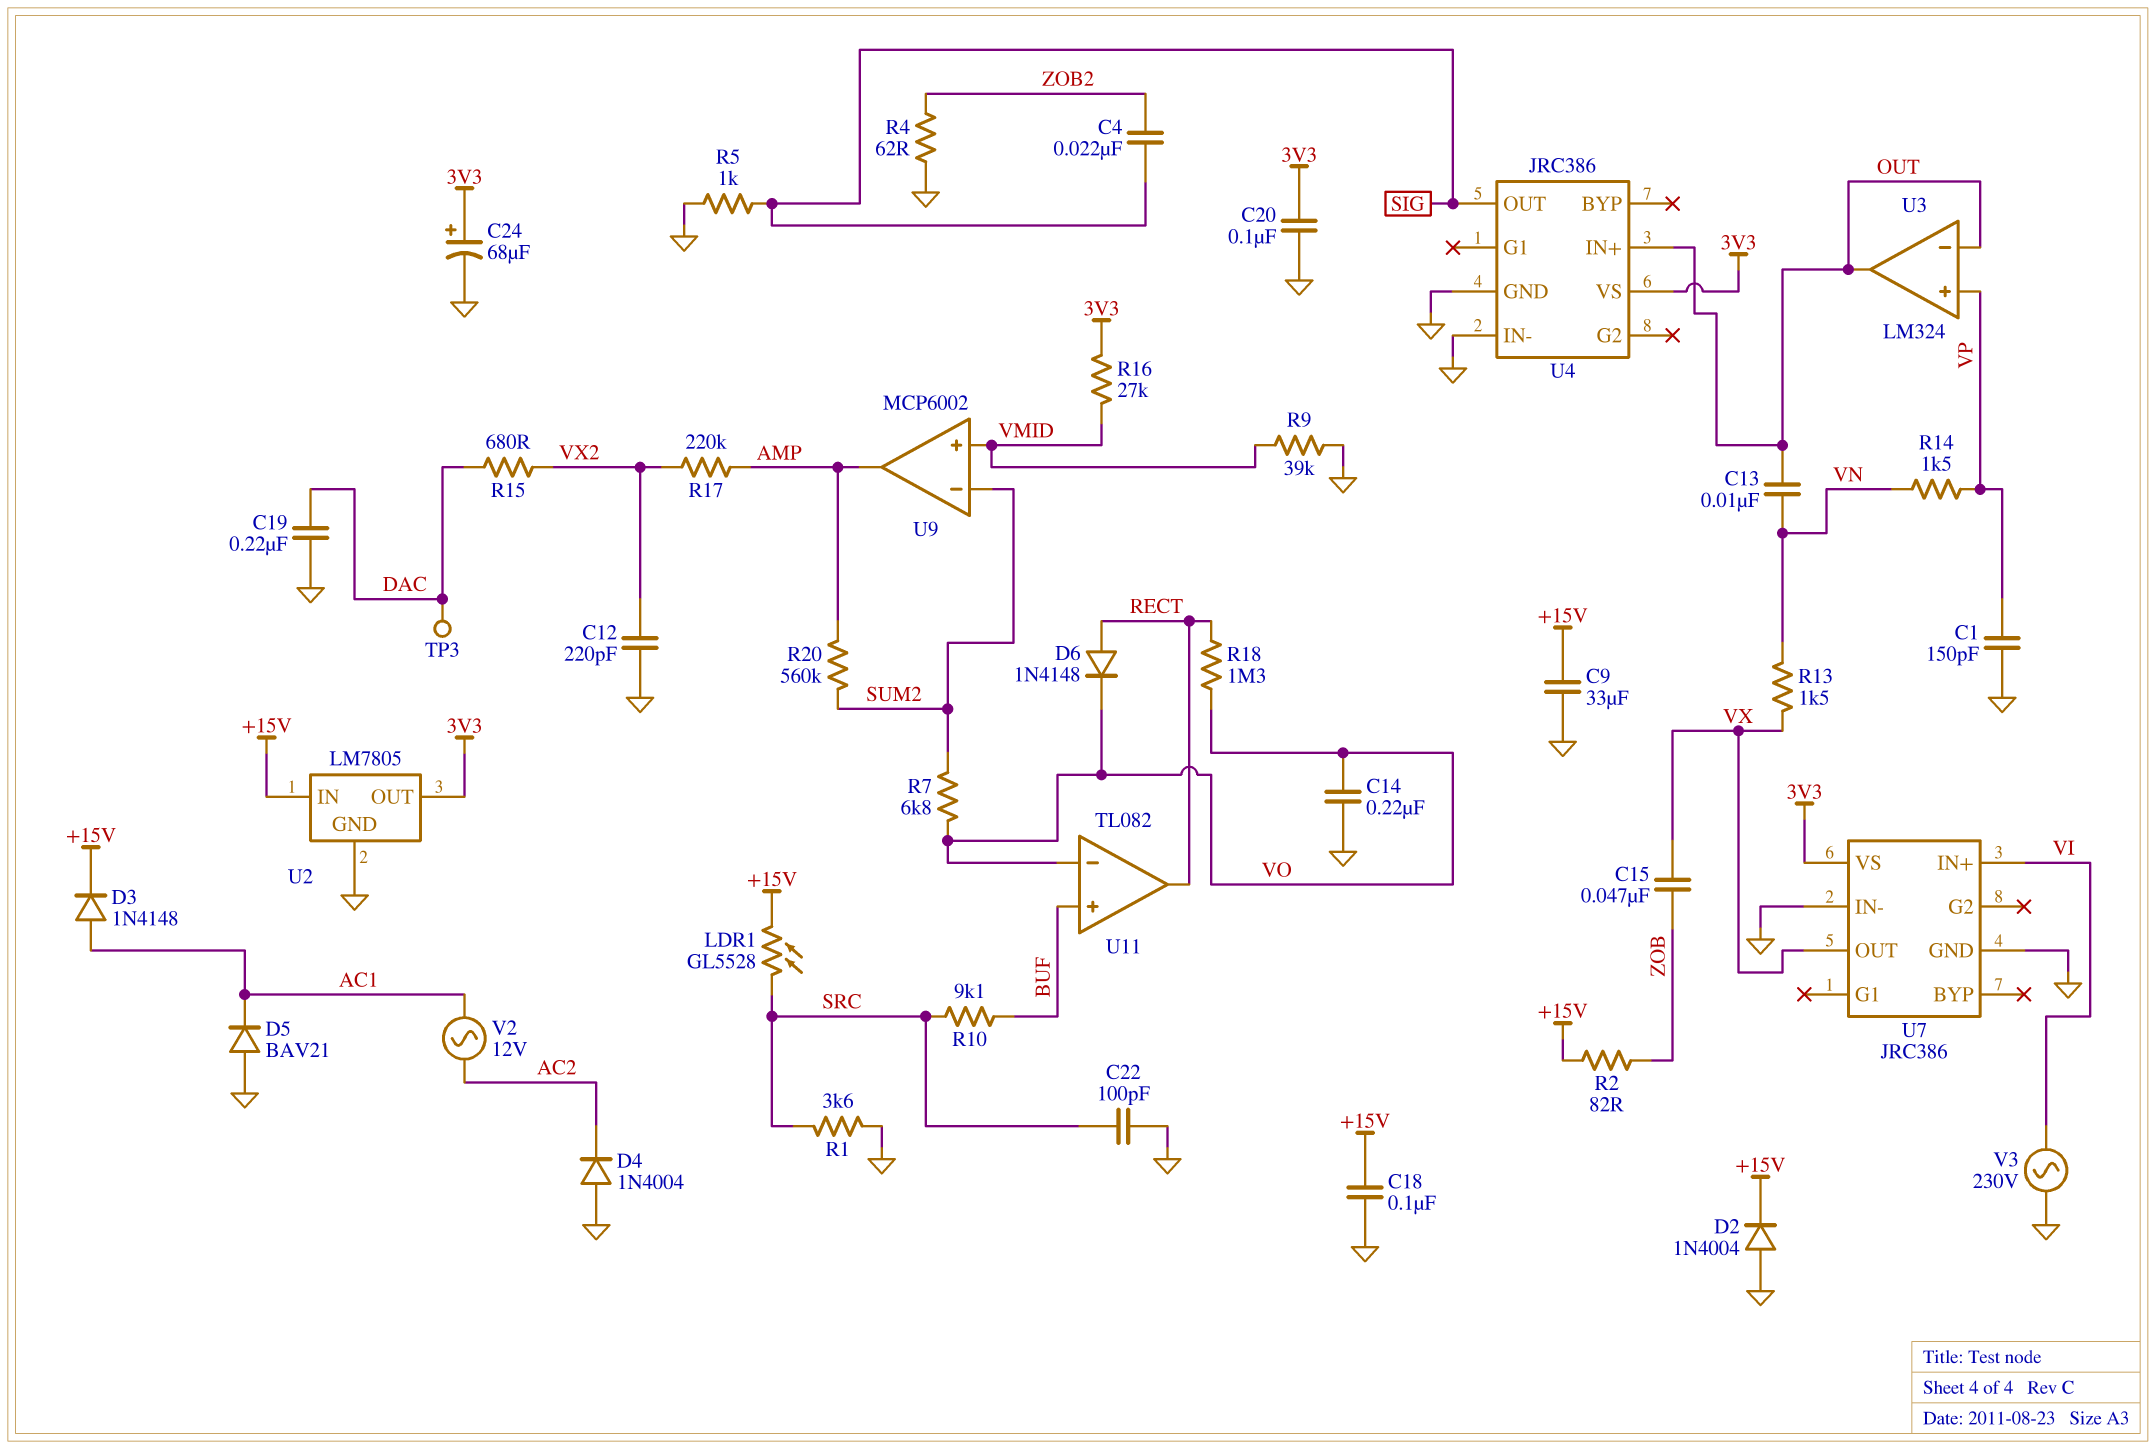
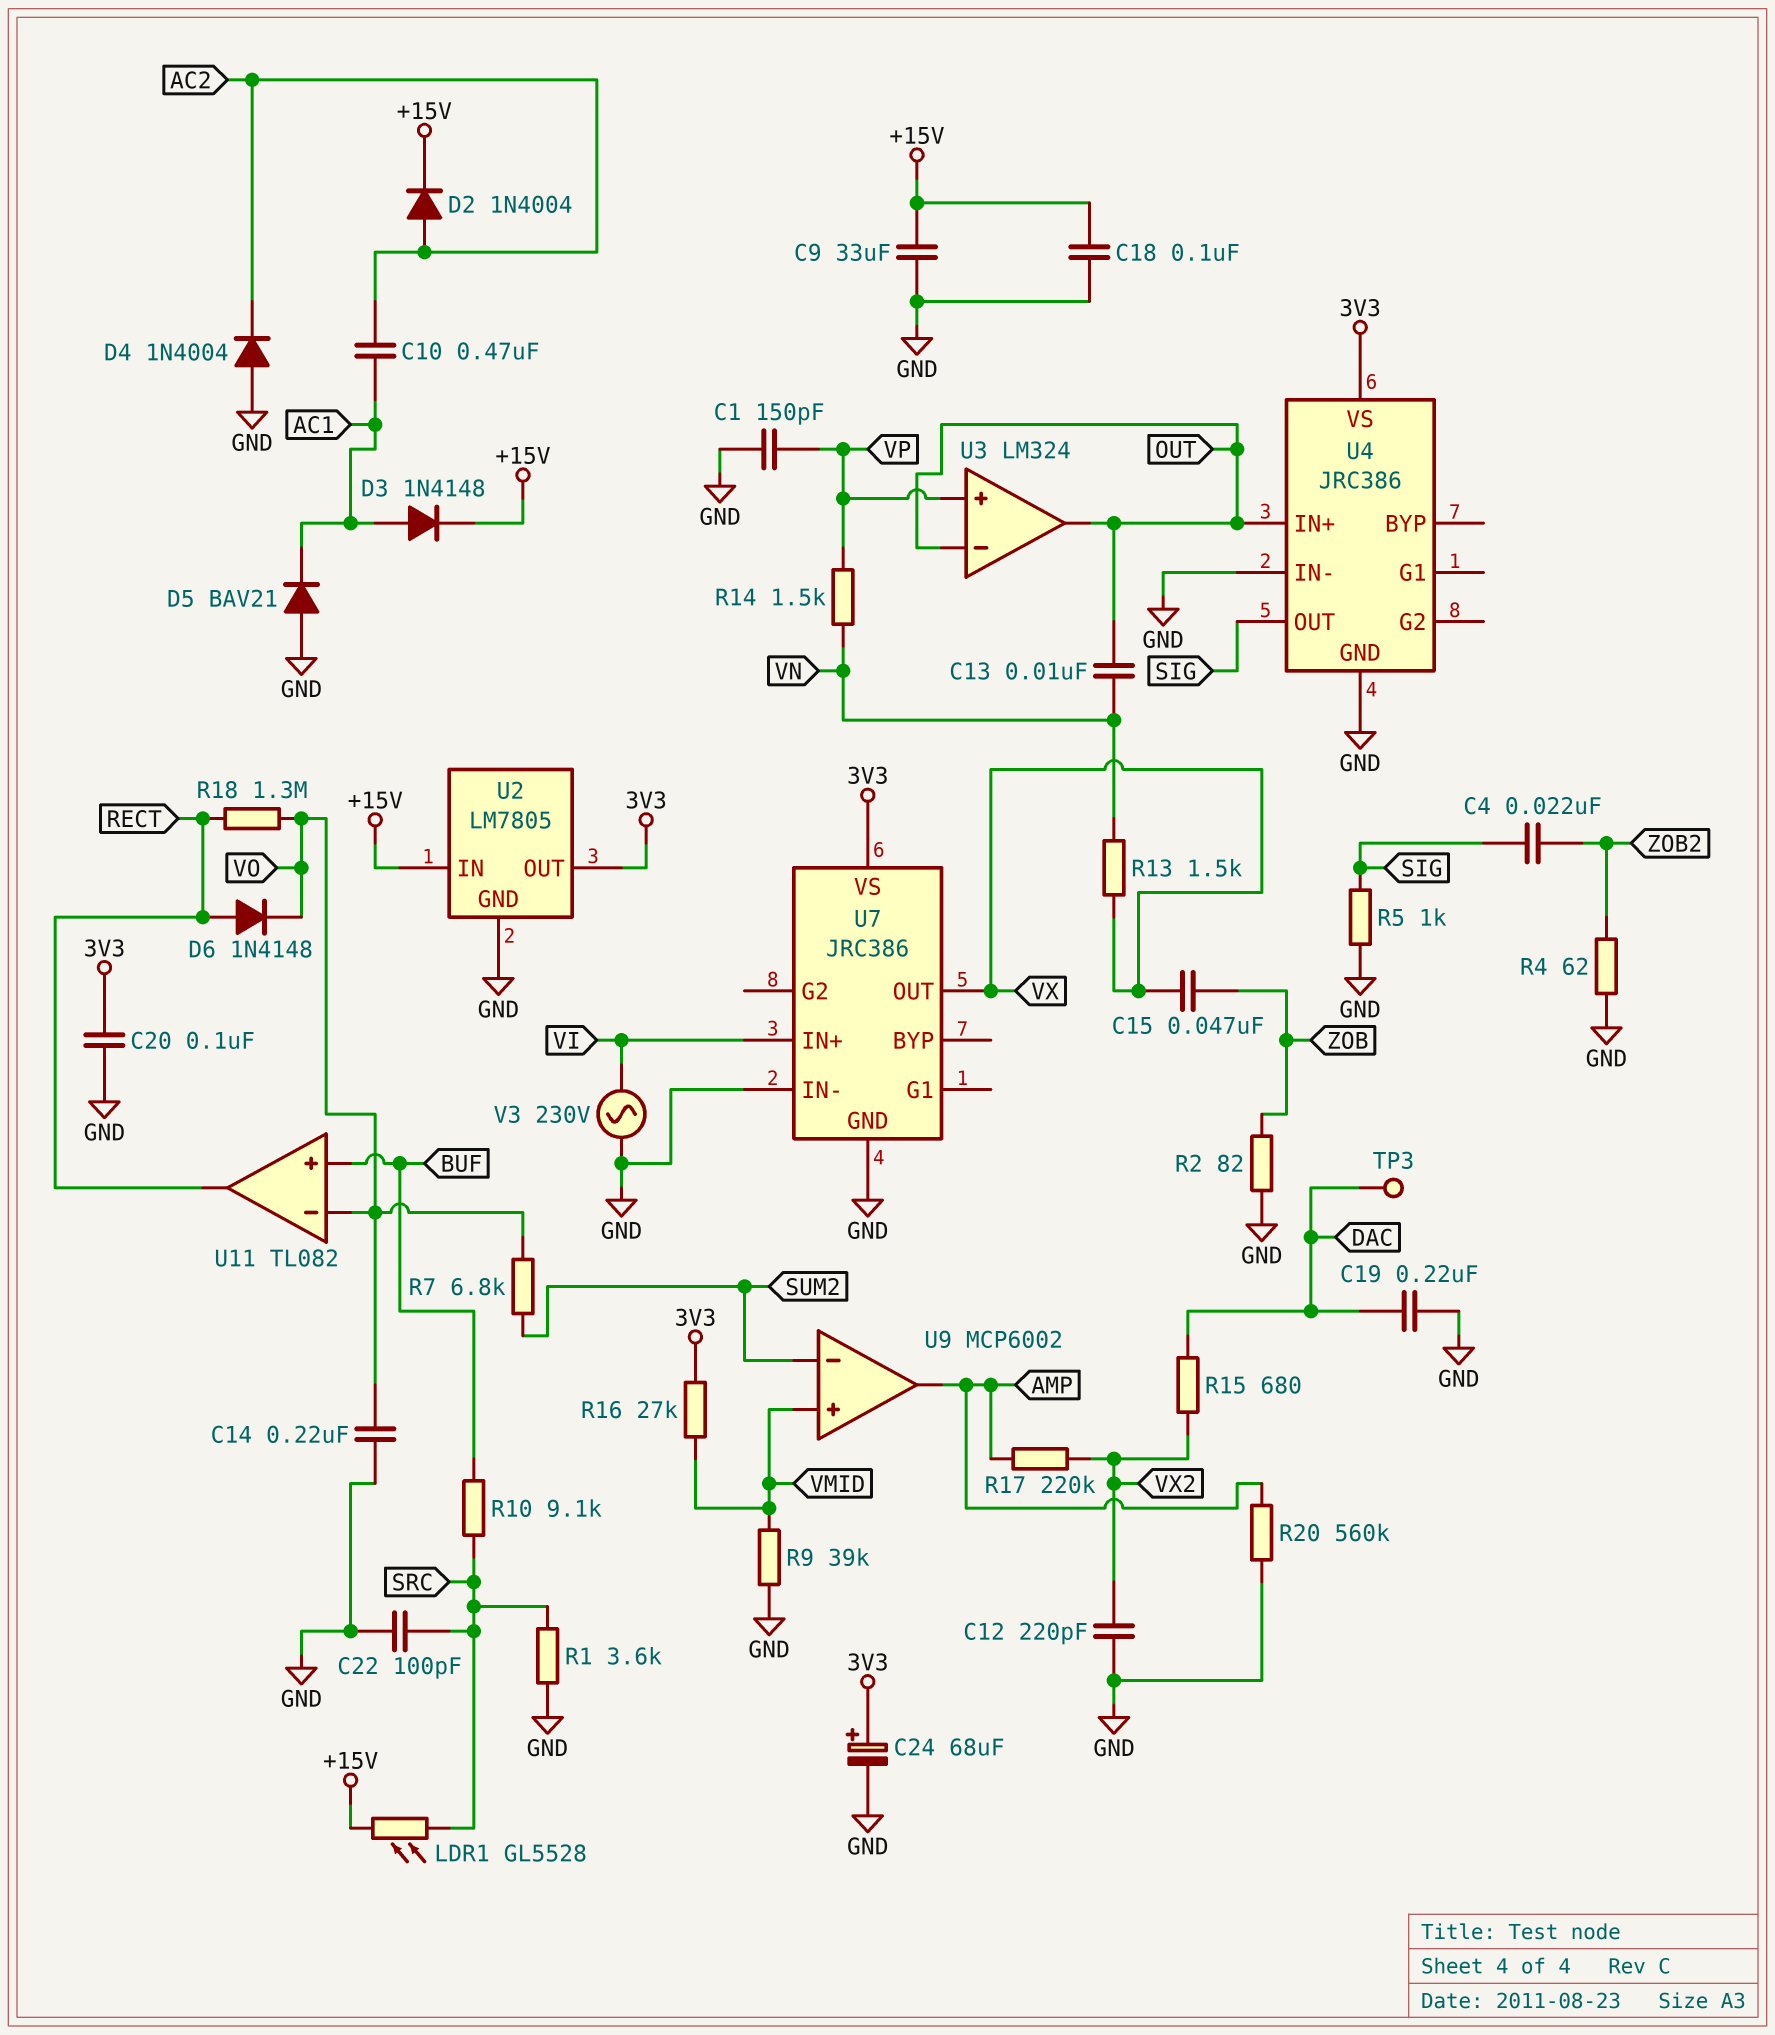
C10: none -> 470nF (AC1, AC2)
D2: diode 1N4004 (A GND, K +15V) -> diode 1N4004 (A AC2, K +15V)
R2: 82 (+15V, ZOB) -> 82 (GND, ZOB)
R20: 560k (AMP, SUM2) -> 560k (AMP, GND)
V2: AC 12V (AC1, AC2) -> none

